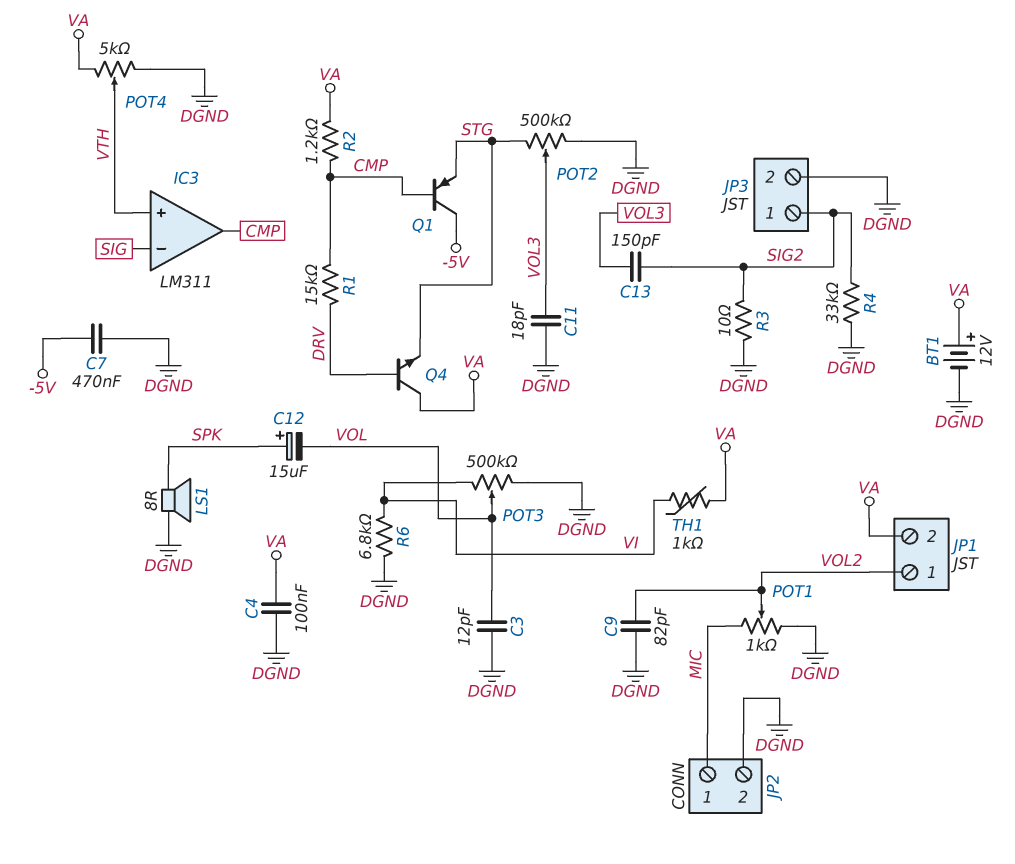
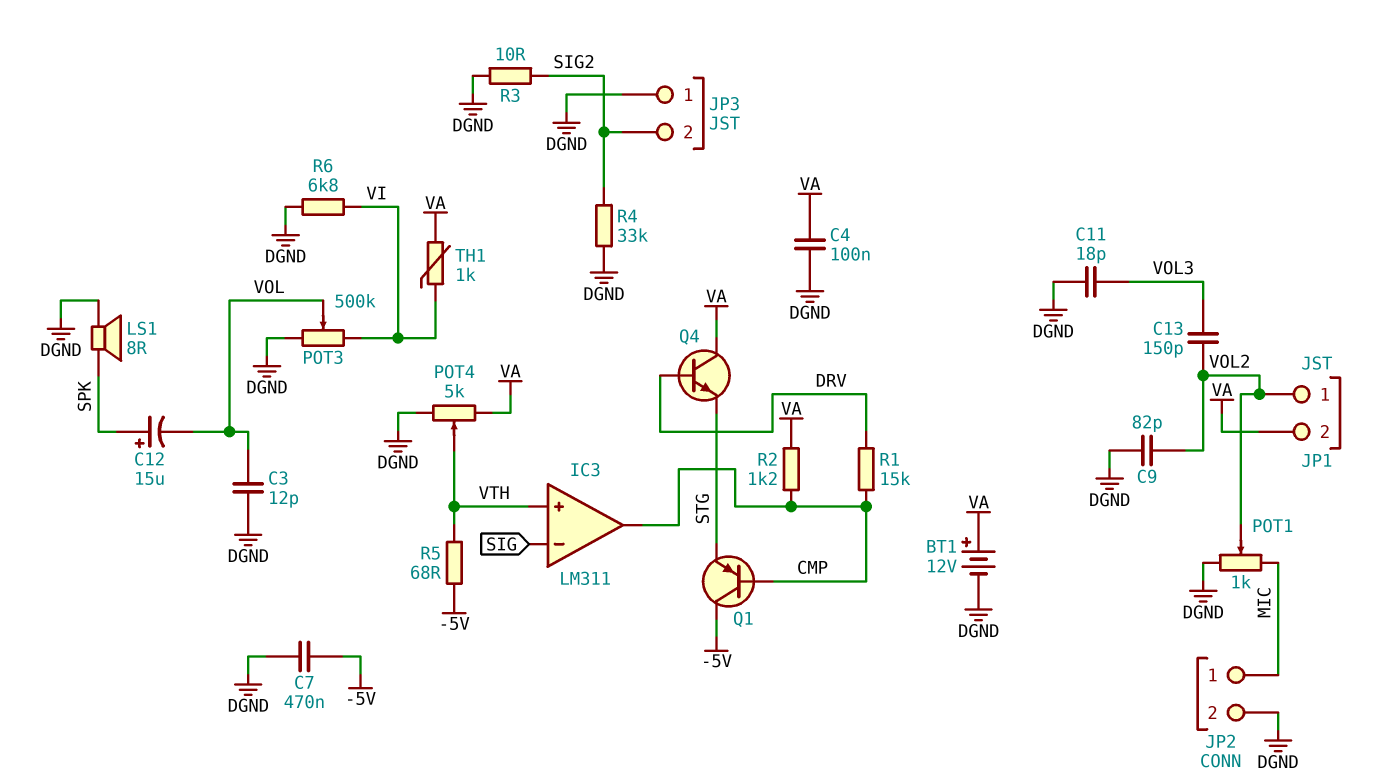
C13: 150pF (SIG2, VOL3) -> 150pF (VOL2, VOL3)
JP3 pin 1: SIG2 -> DGND
JP3 pin 2: DGND -> SIG2
POT2: 500k (DGND, STG, wiper VOL3) -> none
R5: none -> 68 (-5V, VTH)

